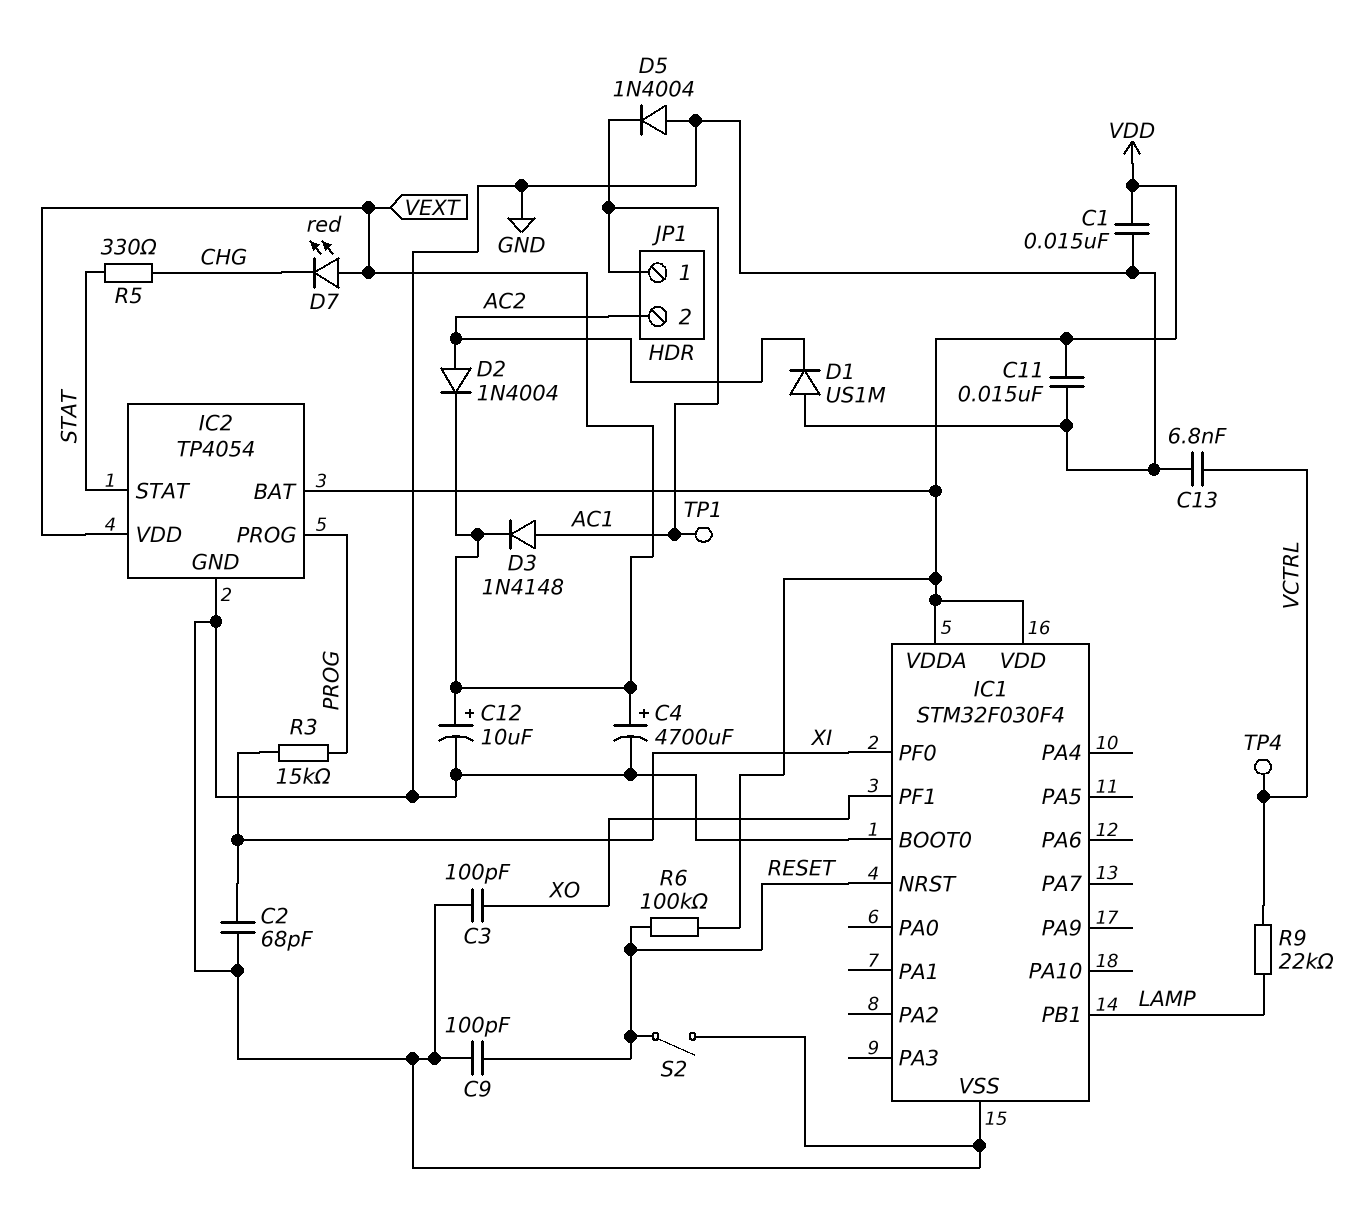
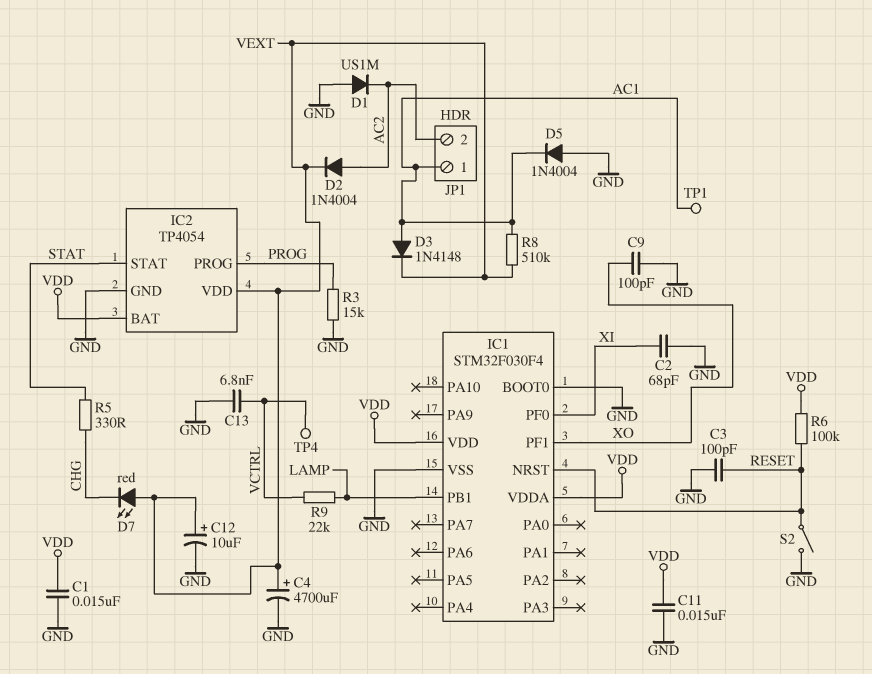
C3: 100pF (GND, XO) -> 100pF (GND, RESET)
C9: 100pF (GND, RESET) -> 100pF (GND, XO)
R3: 15k (PROG, XI) -> 15k (GND, PROG)
R8: none -> 510k (AC1, VEXT)

